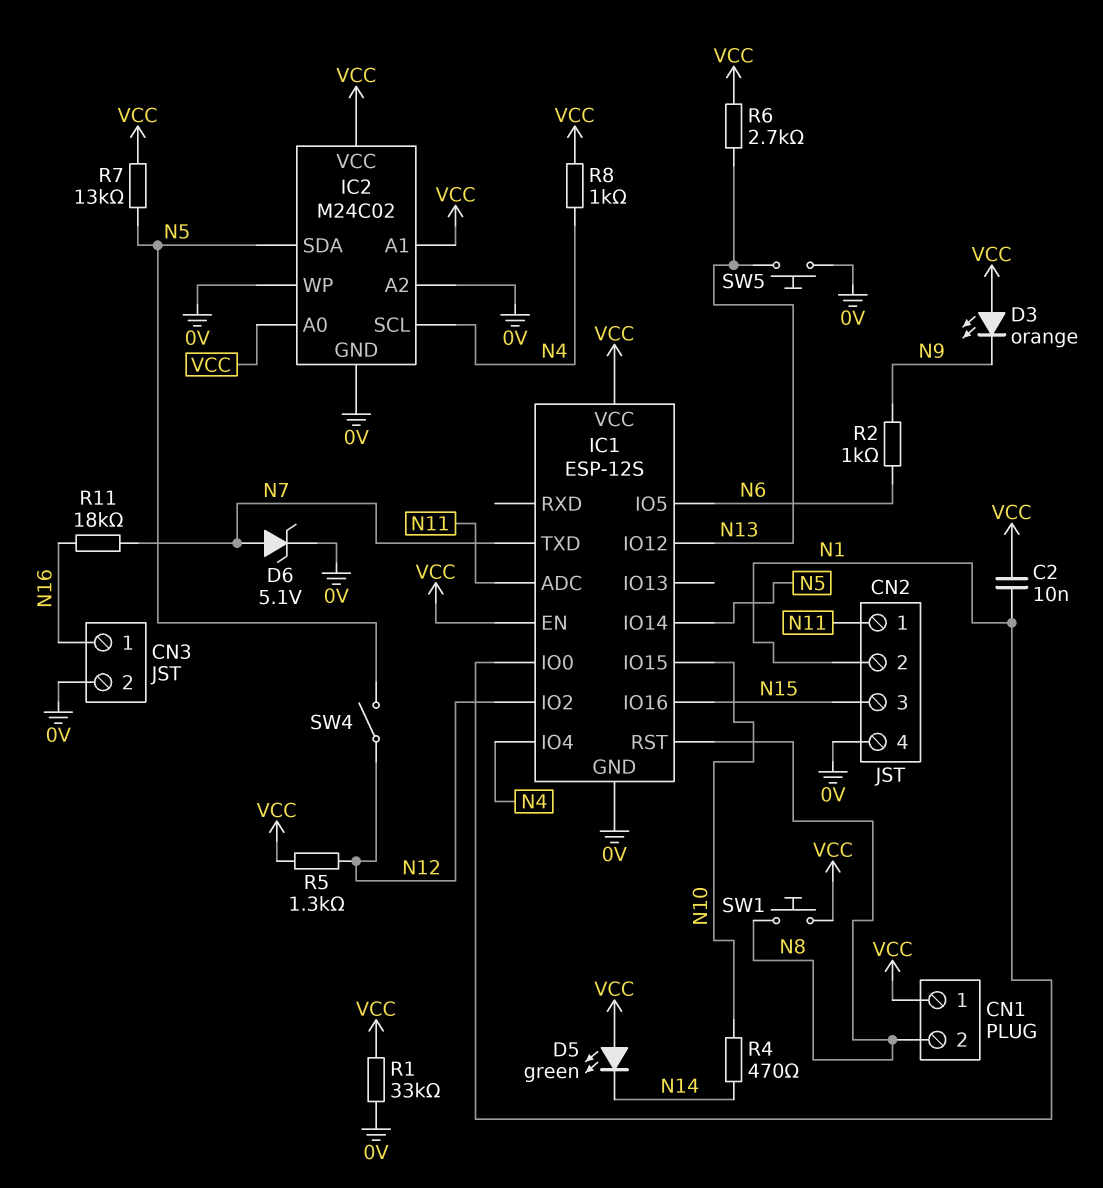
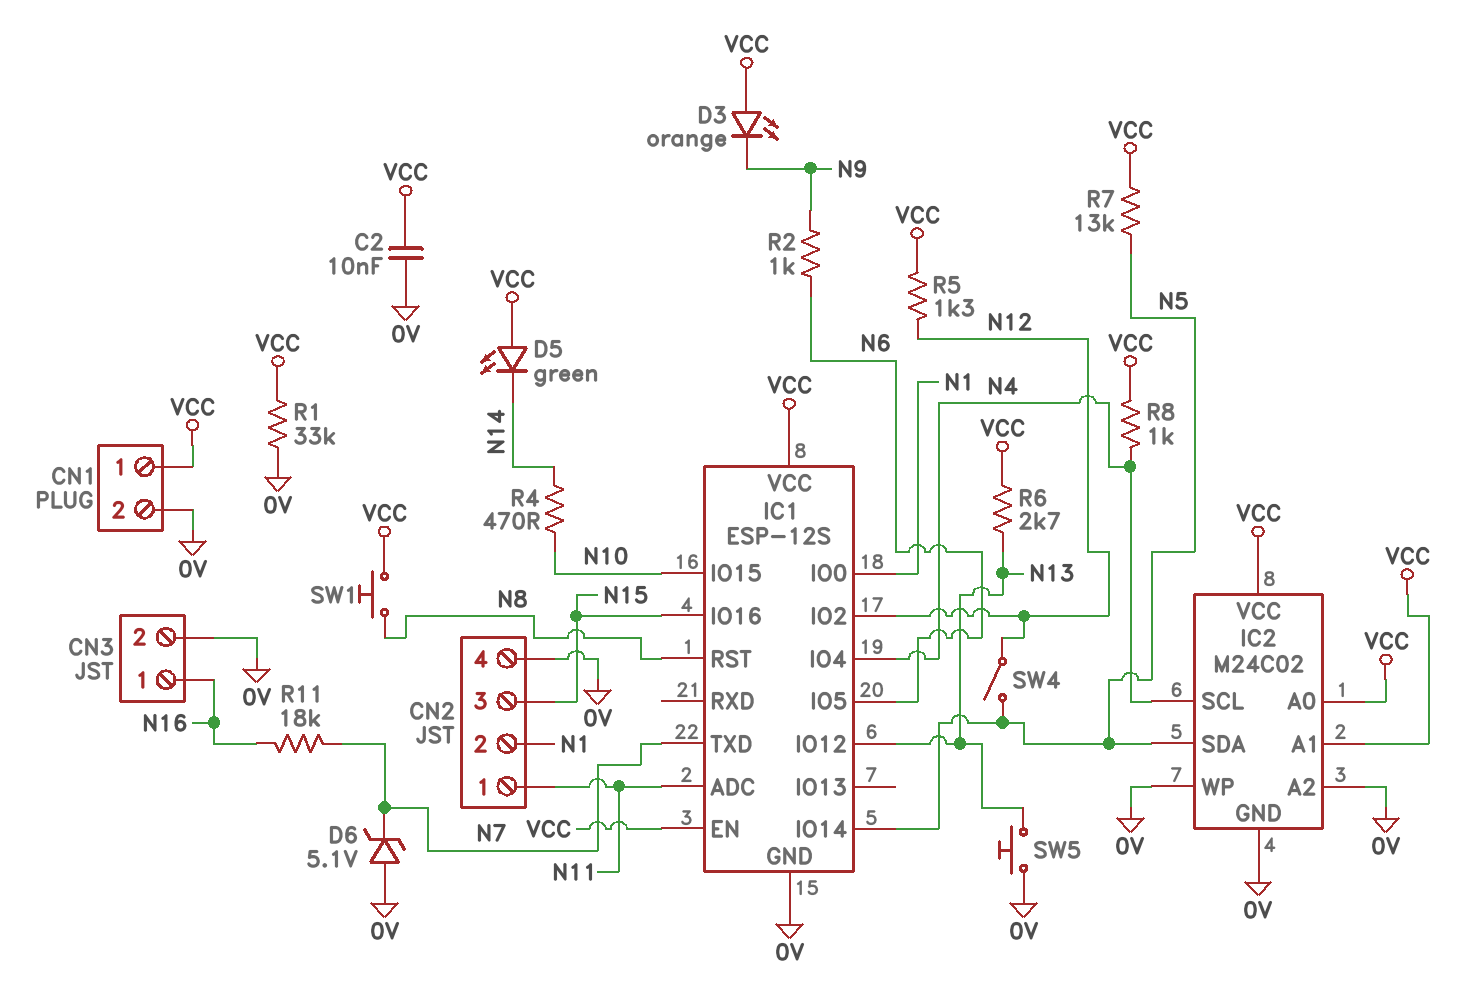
C2: 10nF (N1, VCC) -> 10nF (0V, VCC)
CN1 pin 2: N8 -> 0V
D6: zener 5.1V (A N7, K 0V) -> zener 5.1V (A 0V, K N7)

